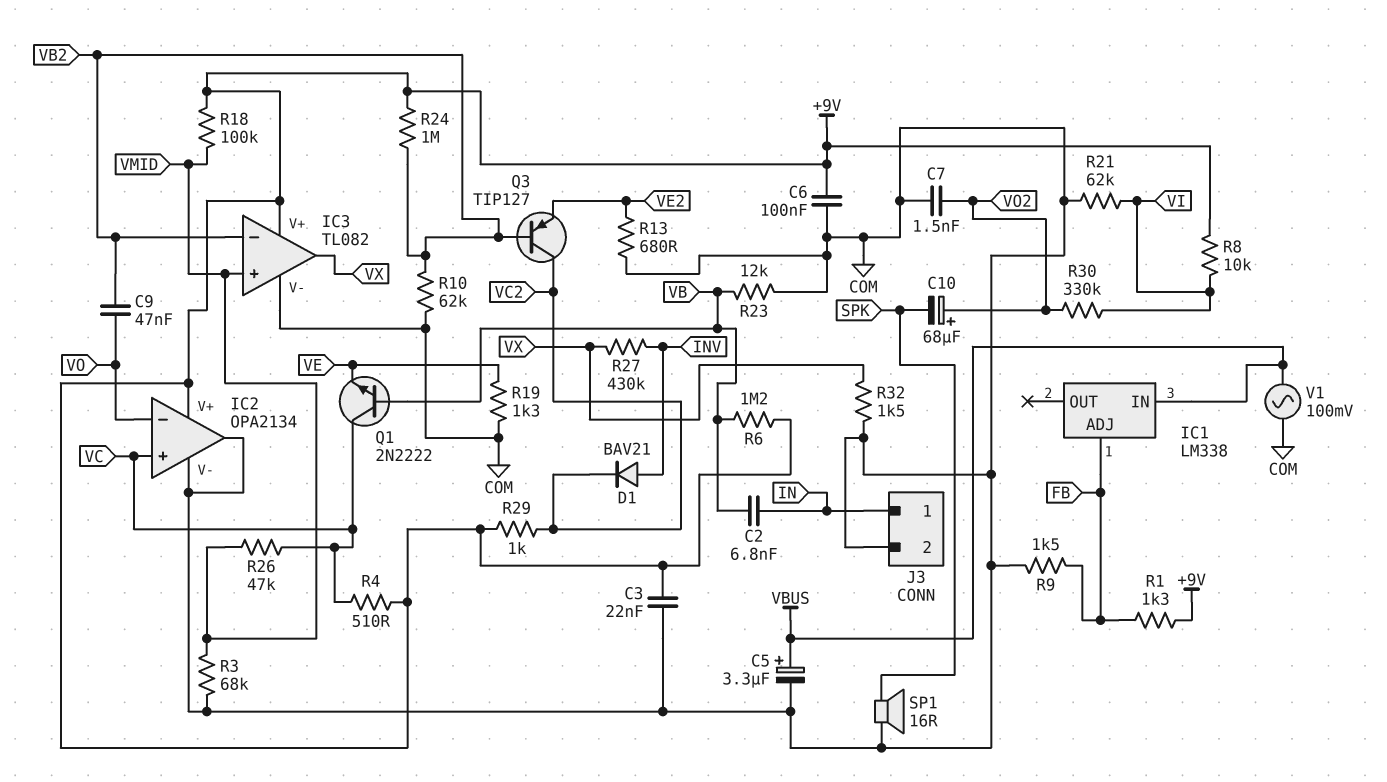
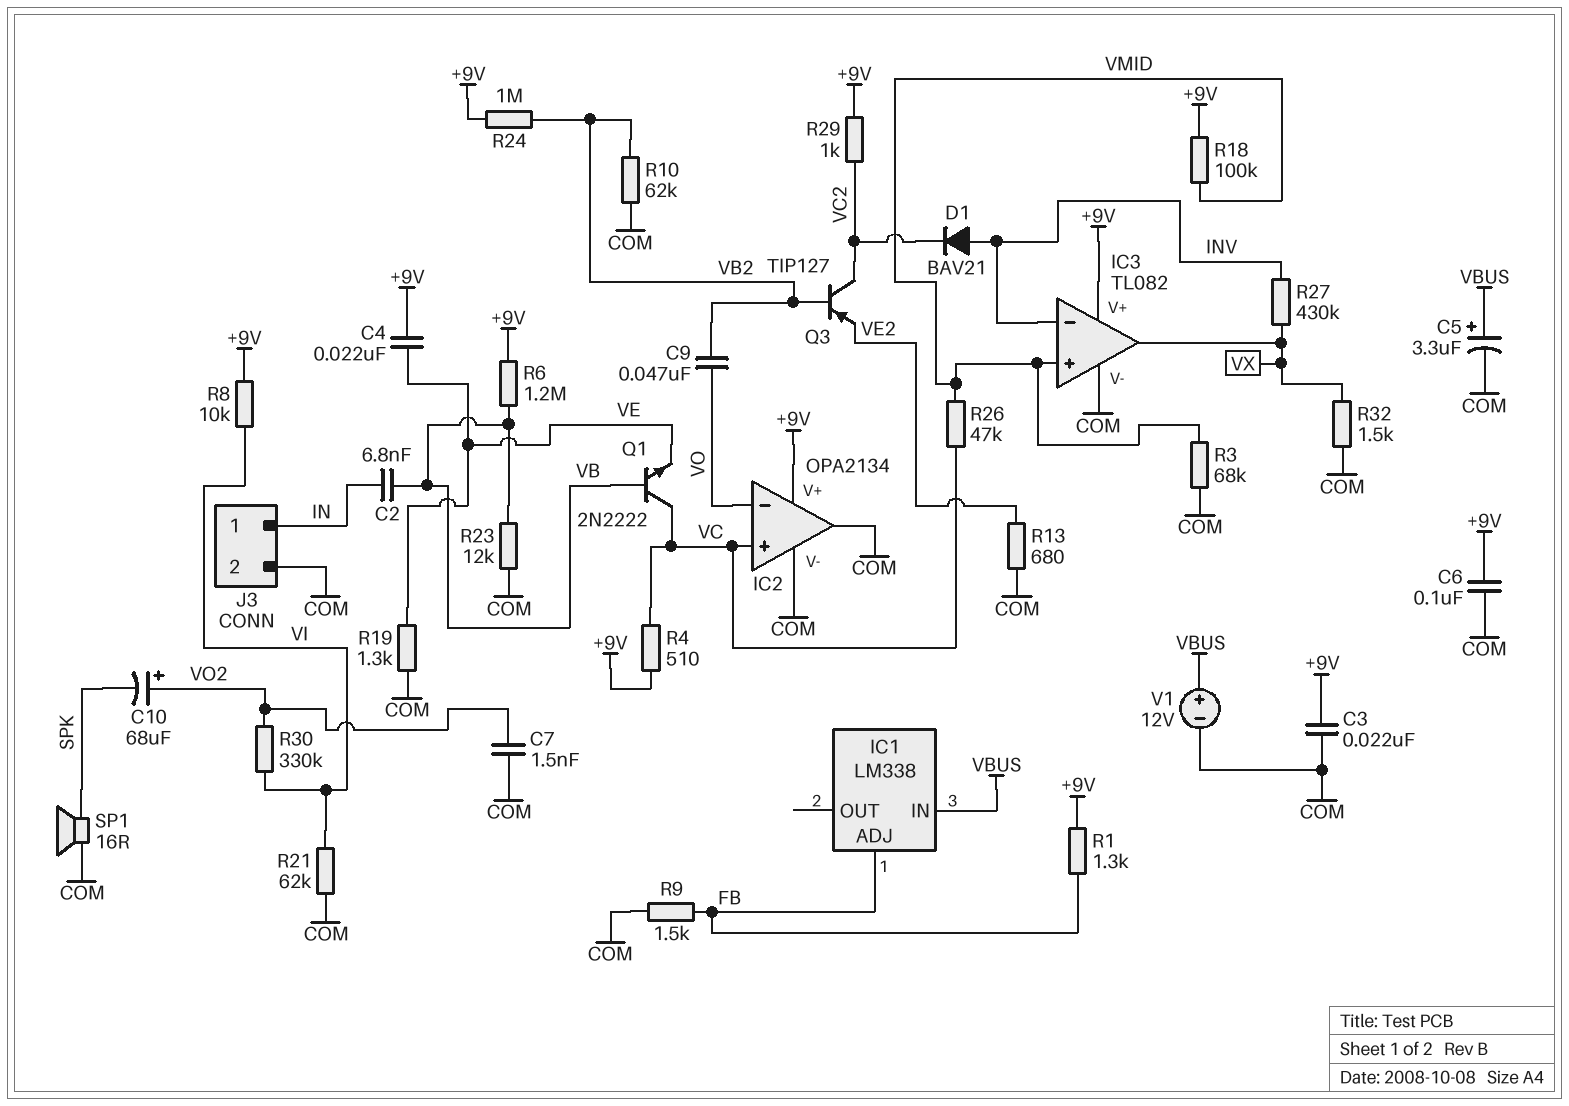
C4: none -> 22nF (+9V, VE)
IC3 pin in-: VB2 -> INV
V1: AC 100mV (COM, VBUS) -> 12V (plus VBUS, minus COM)

